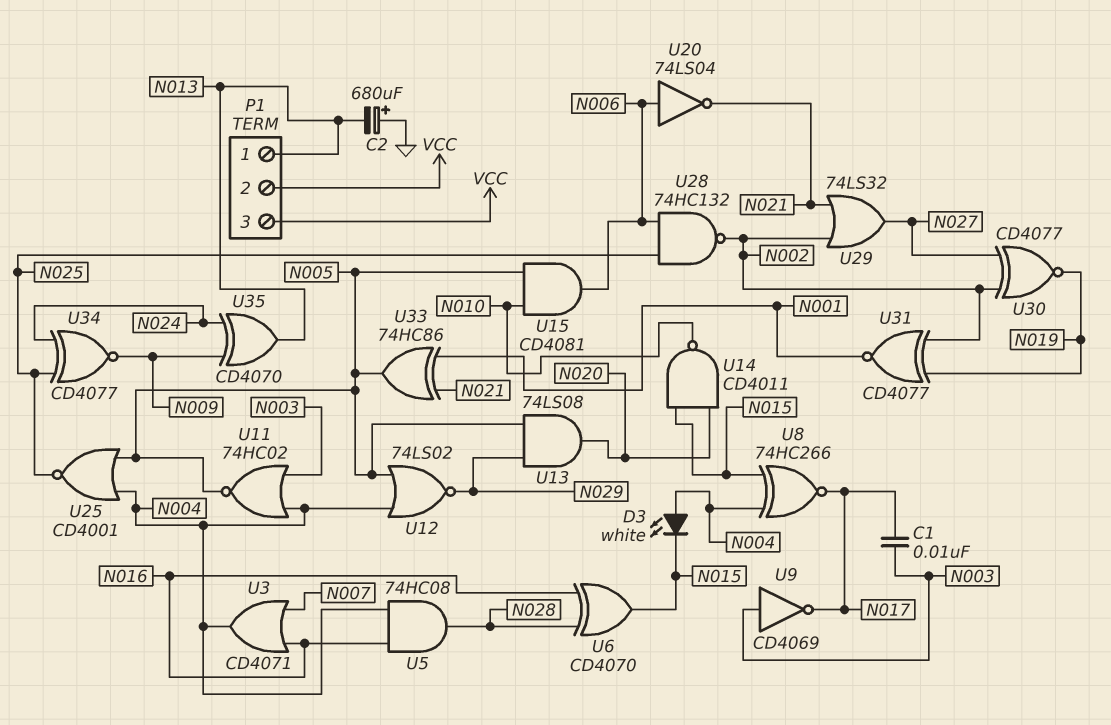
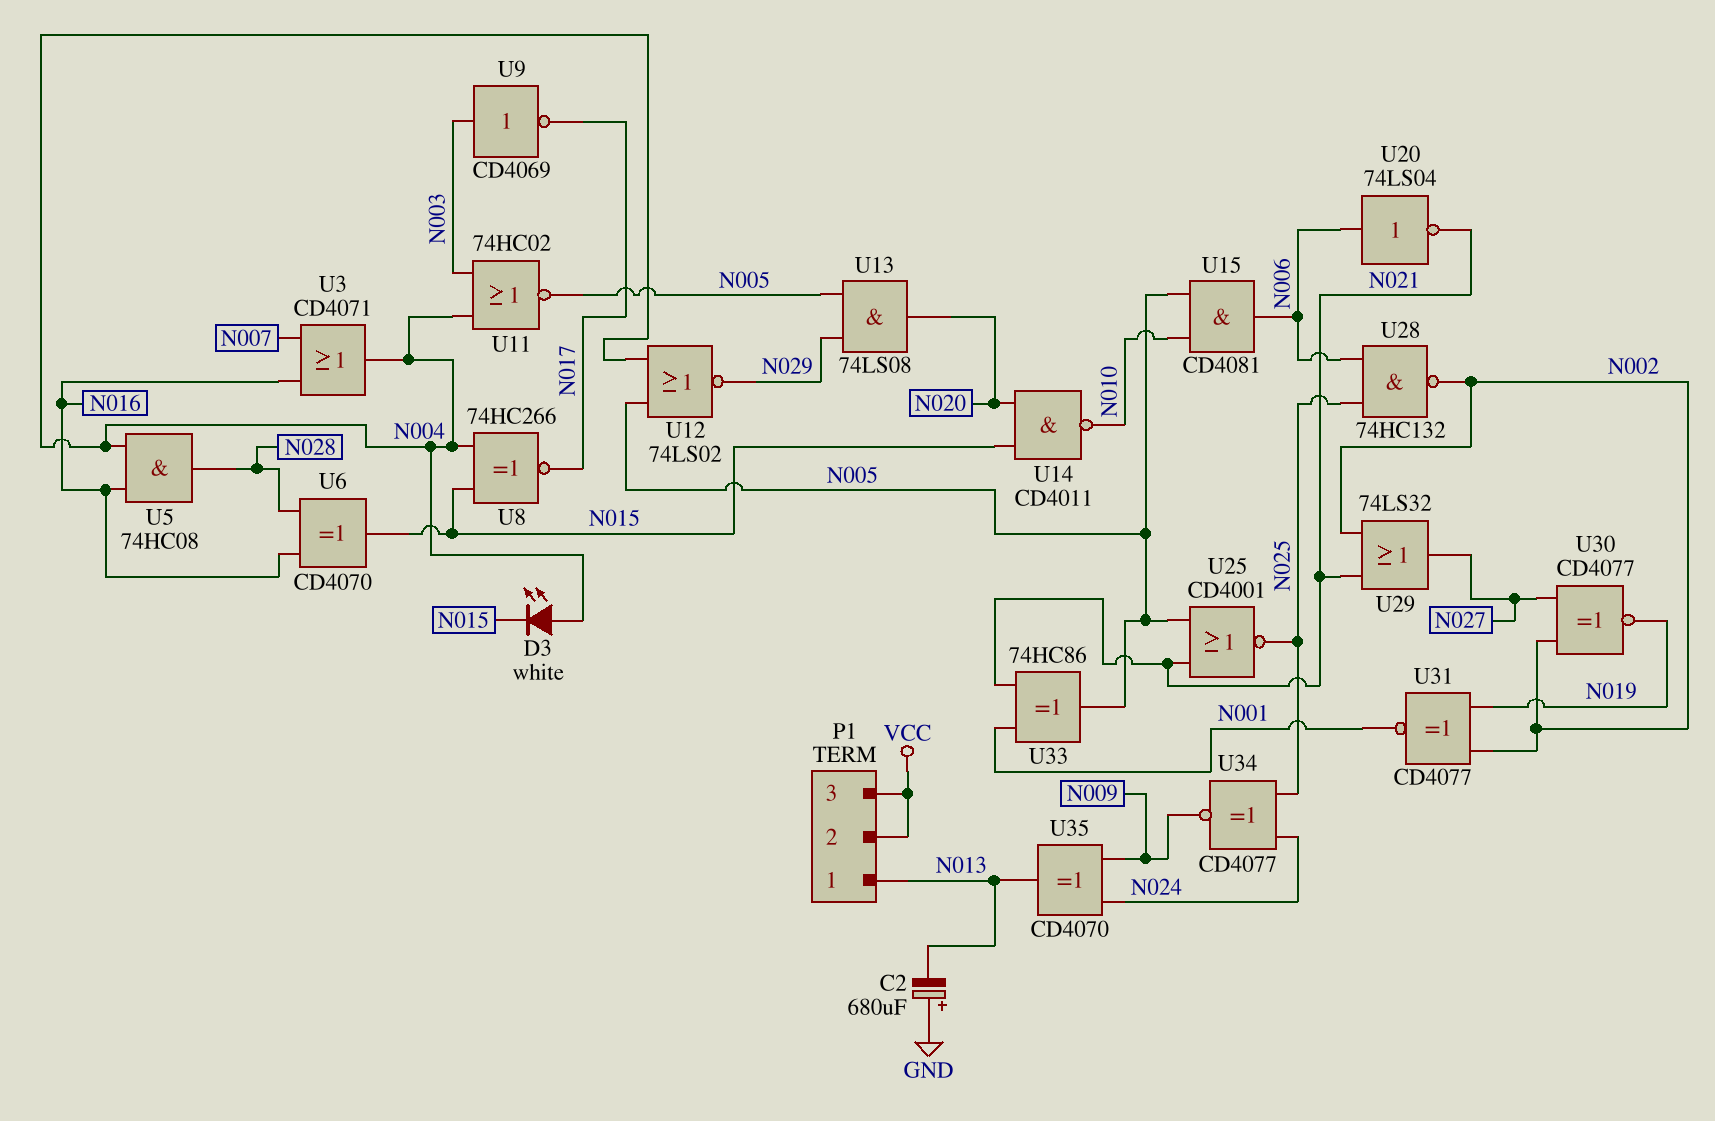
C1: 10nF (N003, N017) -> none
U25: NOR CD4001 (in N004, in N005, out N025) -> NOR CD4001 (in N005, in N021, out N025)

